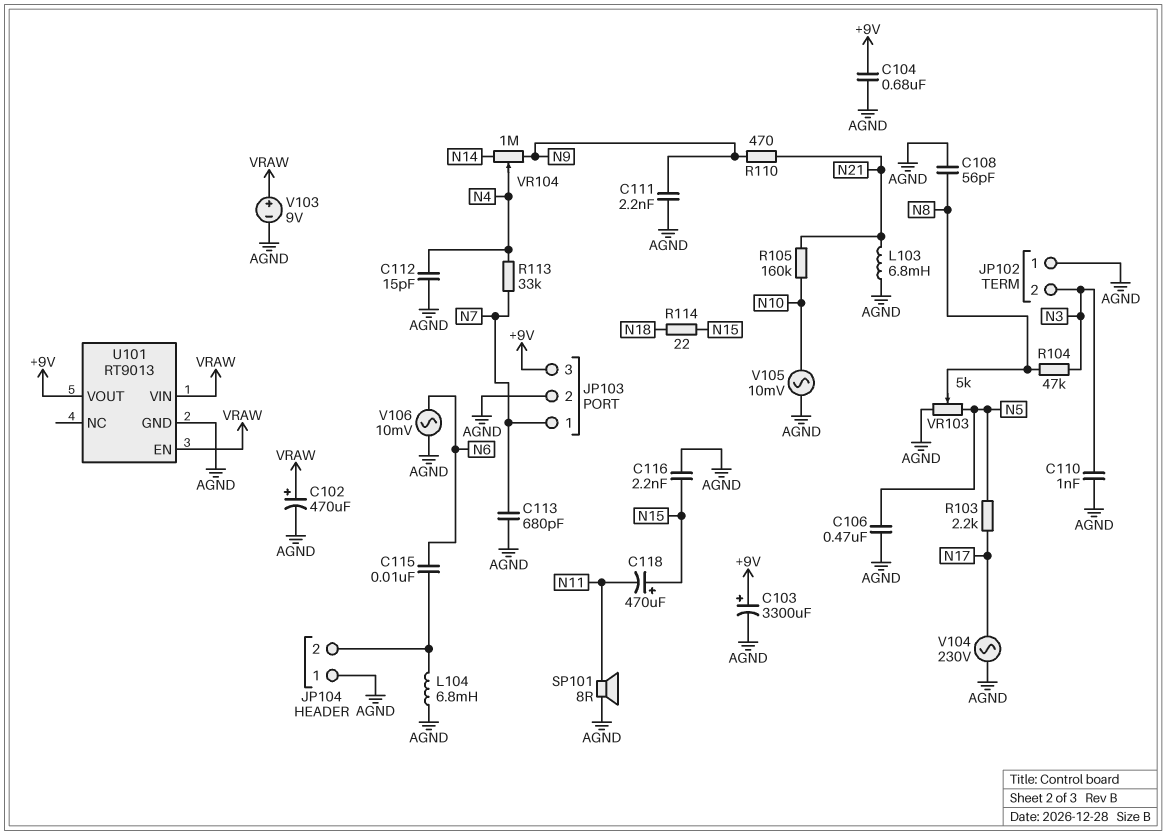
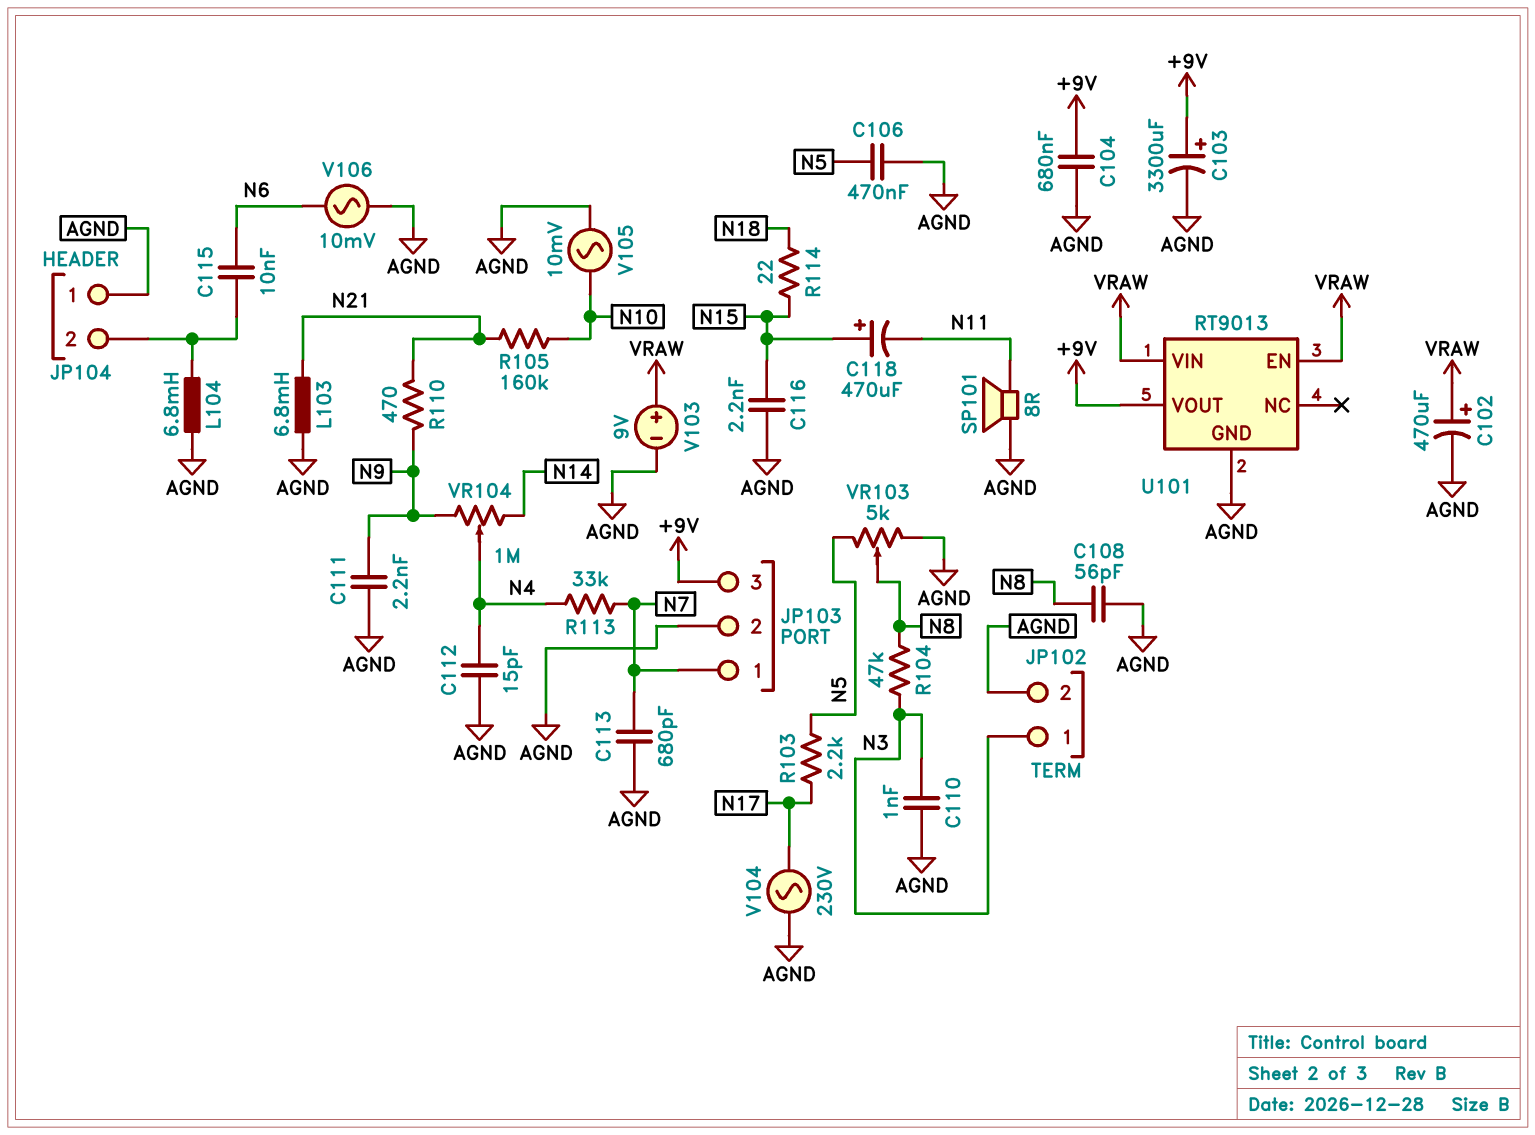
JP102 pin 1: AGND -> N3
JP102 pin 2: N3 -> AGND

